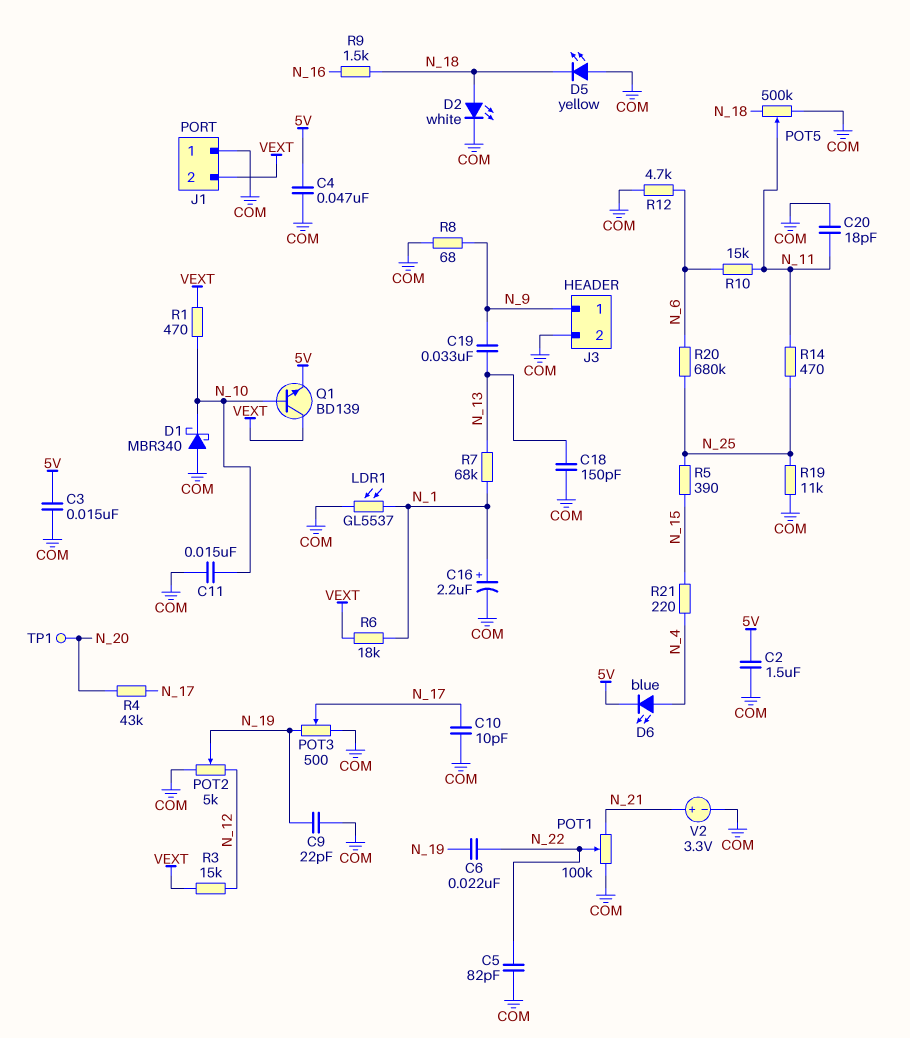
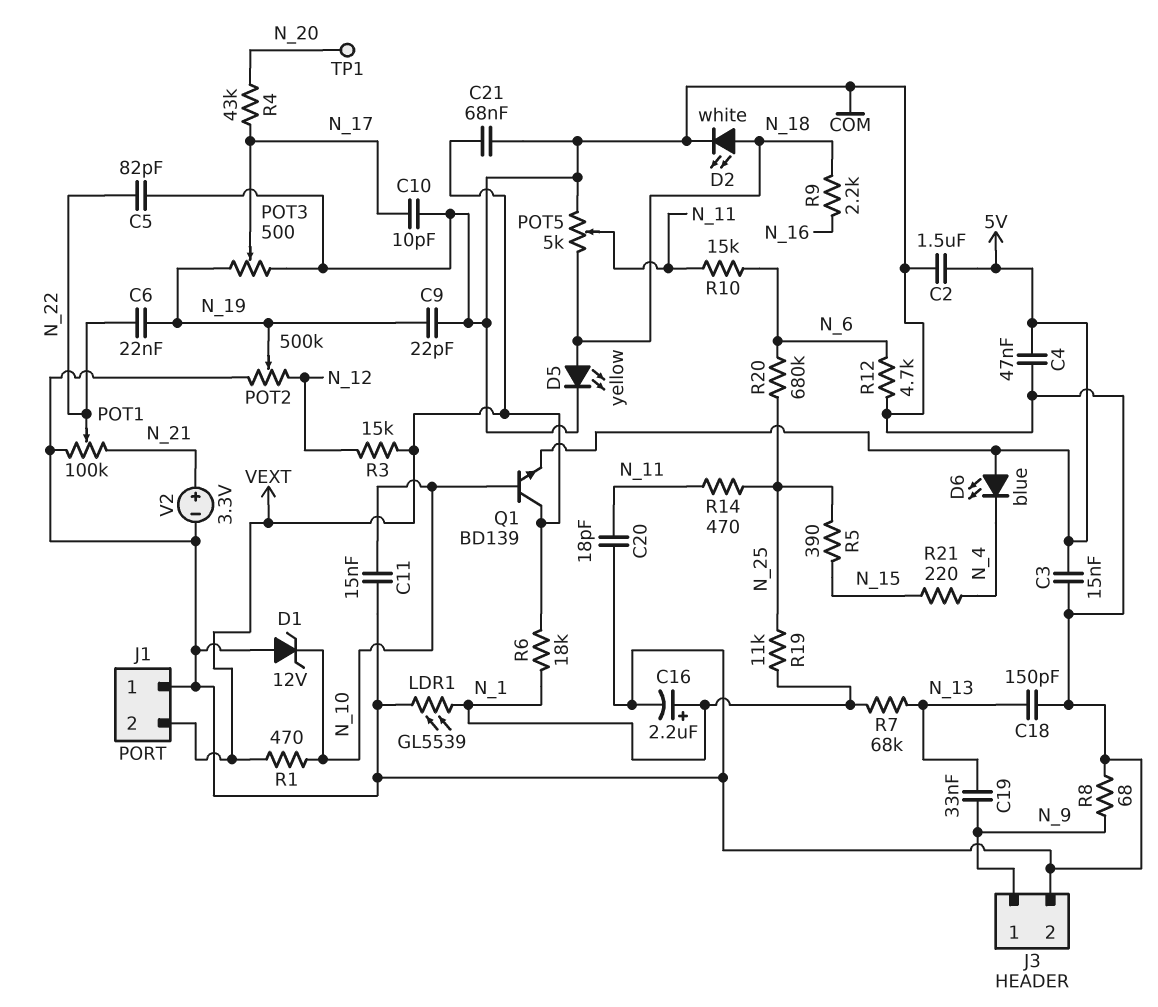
C21: none -> 68nF (COM, VEXT)
D1: schottky MBR340 (A COM, K N_10) -> zener 12V (A COM, K N_10)
D5: LED yellow (A COM, K N_18) -> LED yellow (A N_18, K COM)
D6: LED blue (A N_4, K 5V) -> LED blue (A 5V, K N_4)
LDR1: GL5537 (COM, N_1) -> GL5539 (COM, N_1)
POT2: 5k (COM, N_12, wiper N_19) -> 500k (COM, N_12, wiper N_19)
POT5: 500k (COM, N_18, wiper N_11) -> 5k (COM, N_18, wiper N_11)
R9: 1.5k (N_16, N_18) -> 2.2k (N_16, N_18)
R19: 11k (COM, N_25) -> 11k (N_1, N_25)

